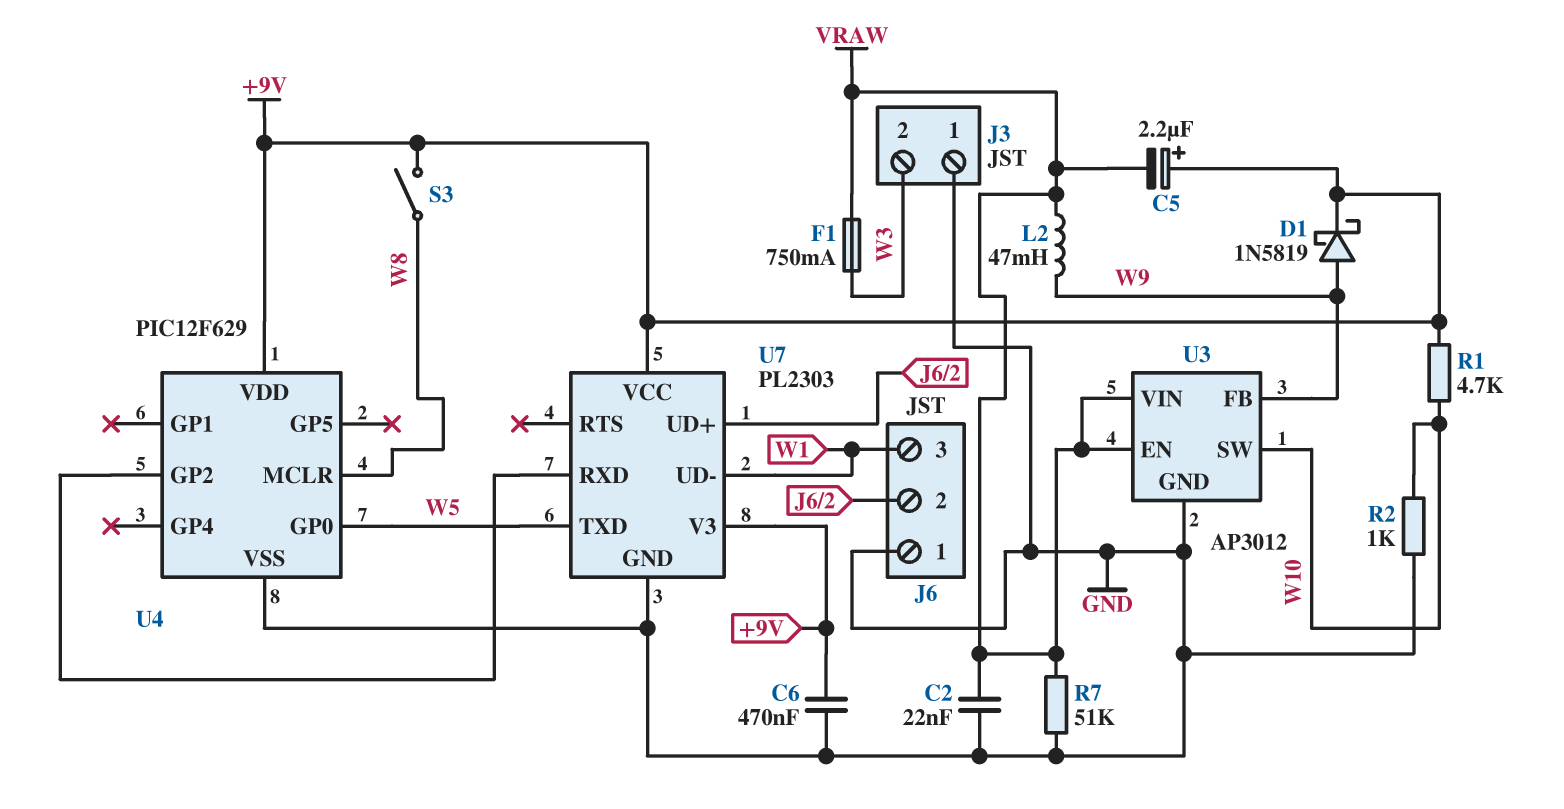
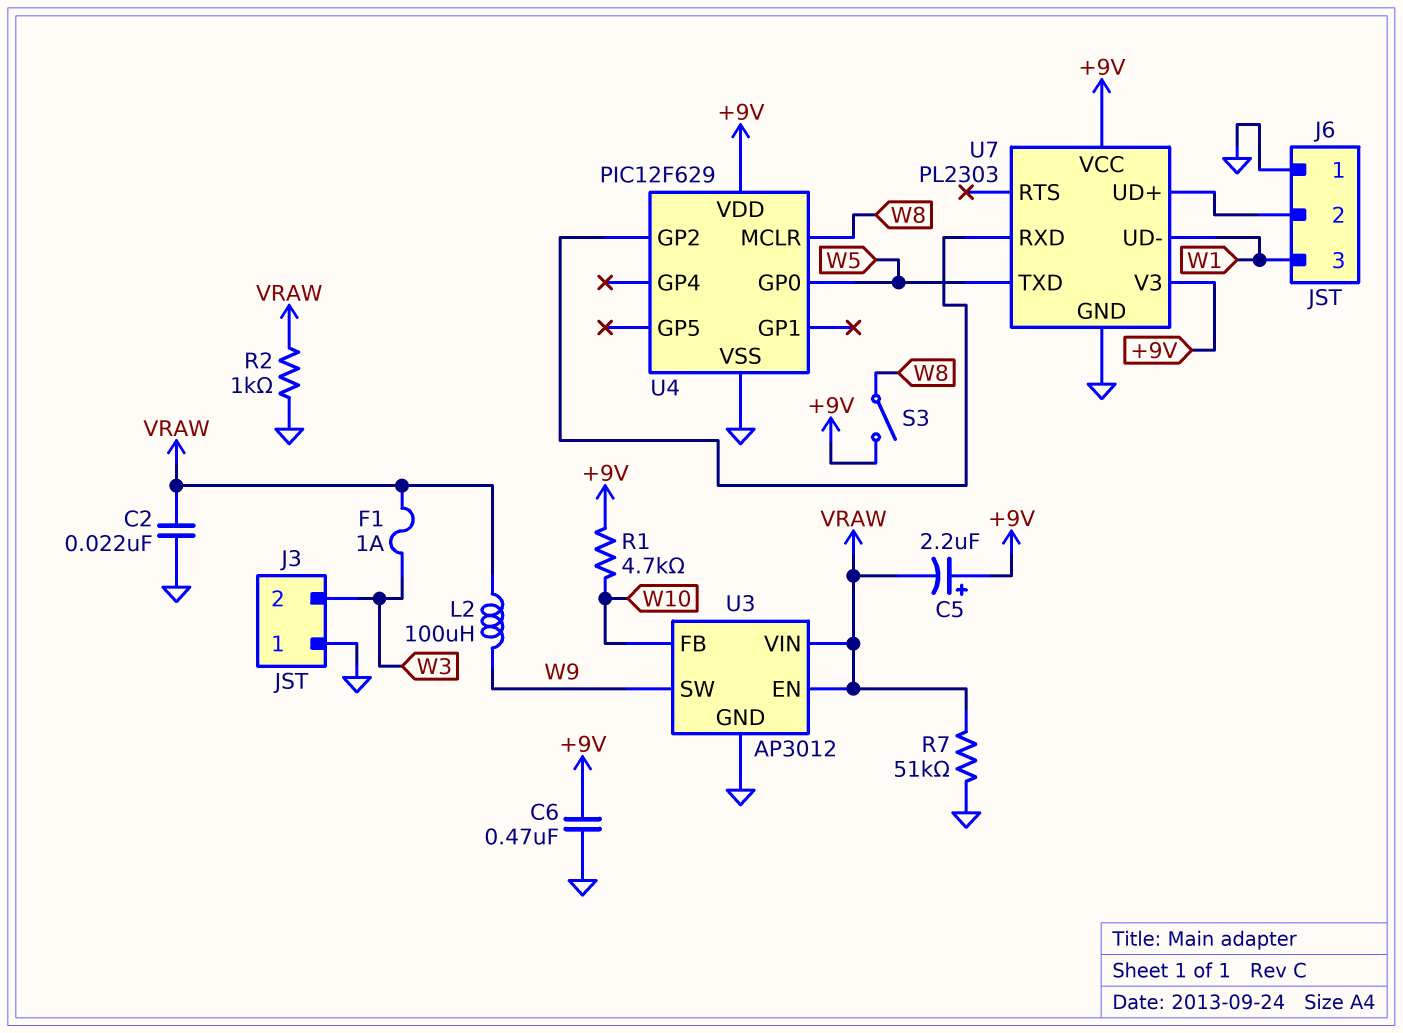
D1: schottky 1N5819 (A W9, K +9V) -> none
F1: 750mA (VRAW, W3) -> 1A (VRAW, W3)
L2: 47mH (VRAW, W9) -> 100uH (VRAW, W9)
R2: 1k (GND, W10) -> 1k (GND, VRAW)
U3 pin FB: W9 -> W10
U3 pin SW: W10 -> W9

